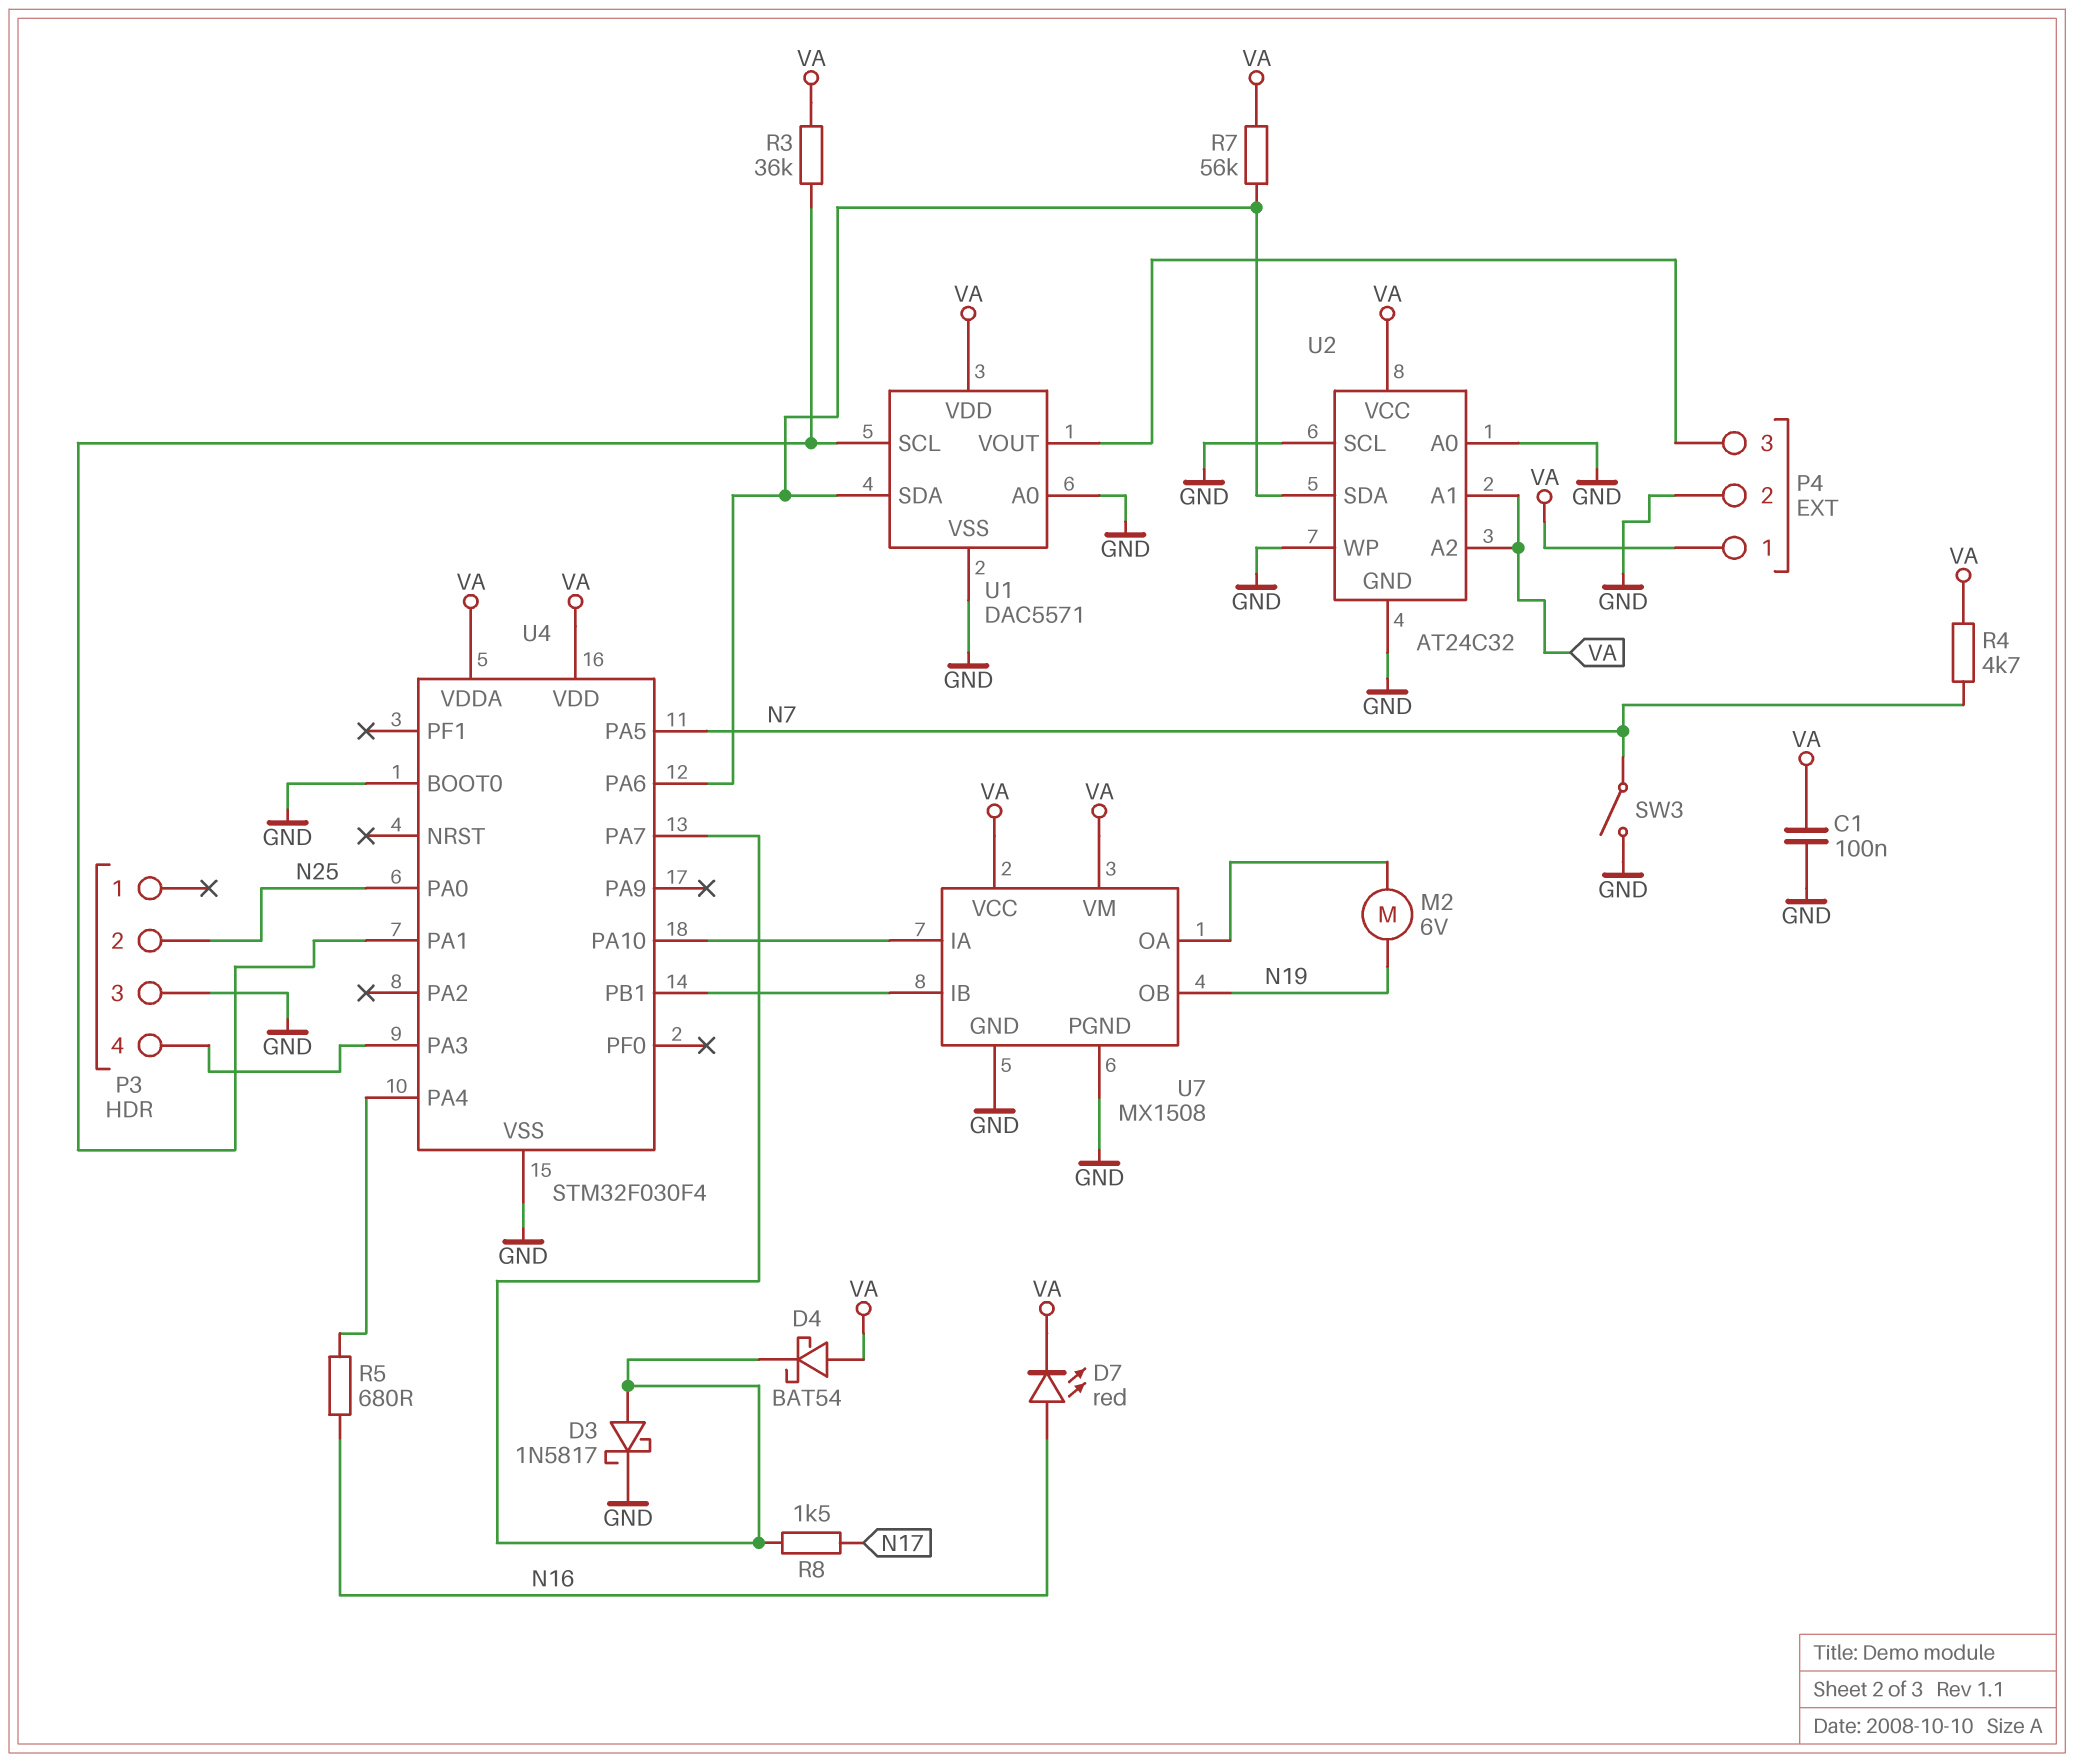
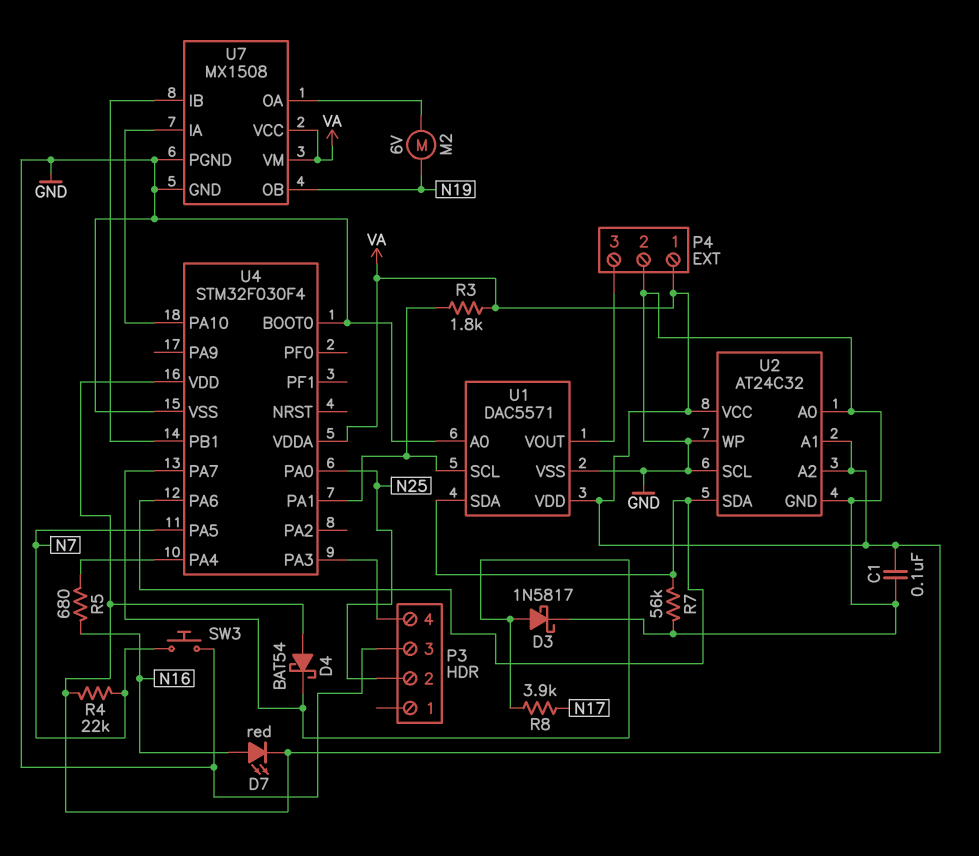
R3: 36k (U1/SCL, VA) -> 1.8k (U1/SCL, VA)
R4: 4.7k (N7, VA) -> 22k (N7, VA)
R7: 56k (U1/SDA, VA) -> 56k (GND, U1/SDA)
R8: 1.5k (N17, U4/PA7) -> 3.9k (N17, U4/PA7)
SW3: switch (GND, N7) -> button (GND, N7)

